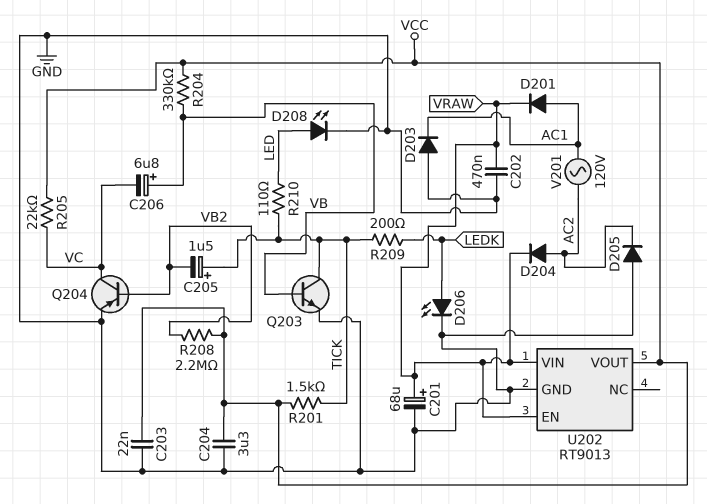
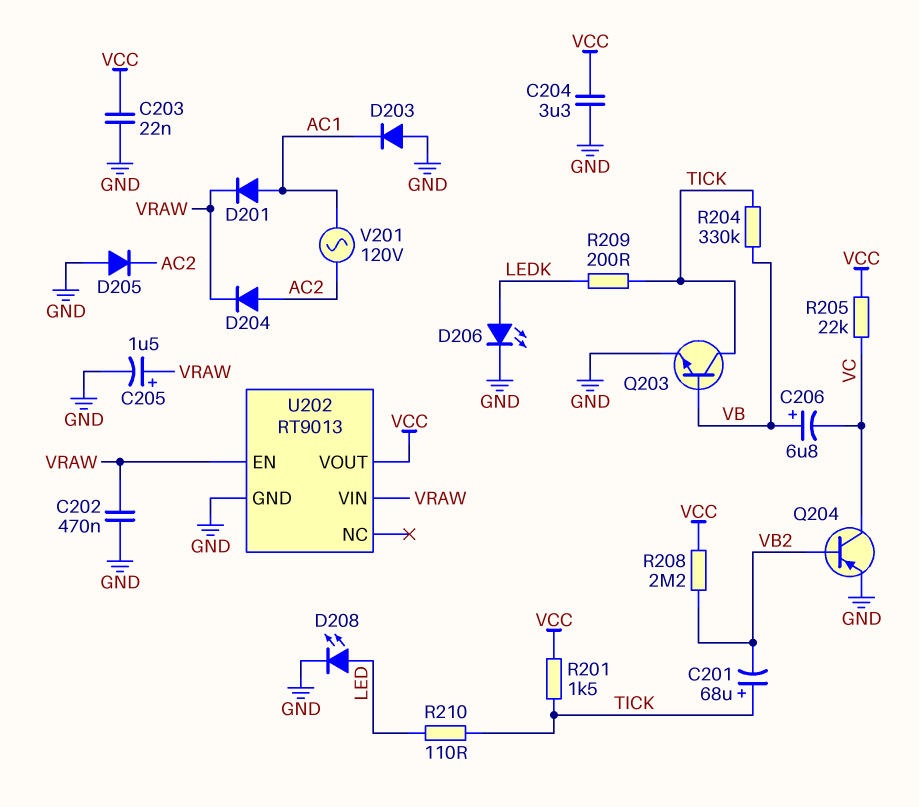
C201: 68uF (plus VRAW, minus GND) -> 68uF (plus TICK, minus VB2)
C205: 1.5uF (plus TICK, minus VB2) -> 1.5uF (plus VRAW, minus GND)
R204: 330k (VB, VCC) -> 330k (TICK, VB)

